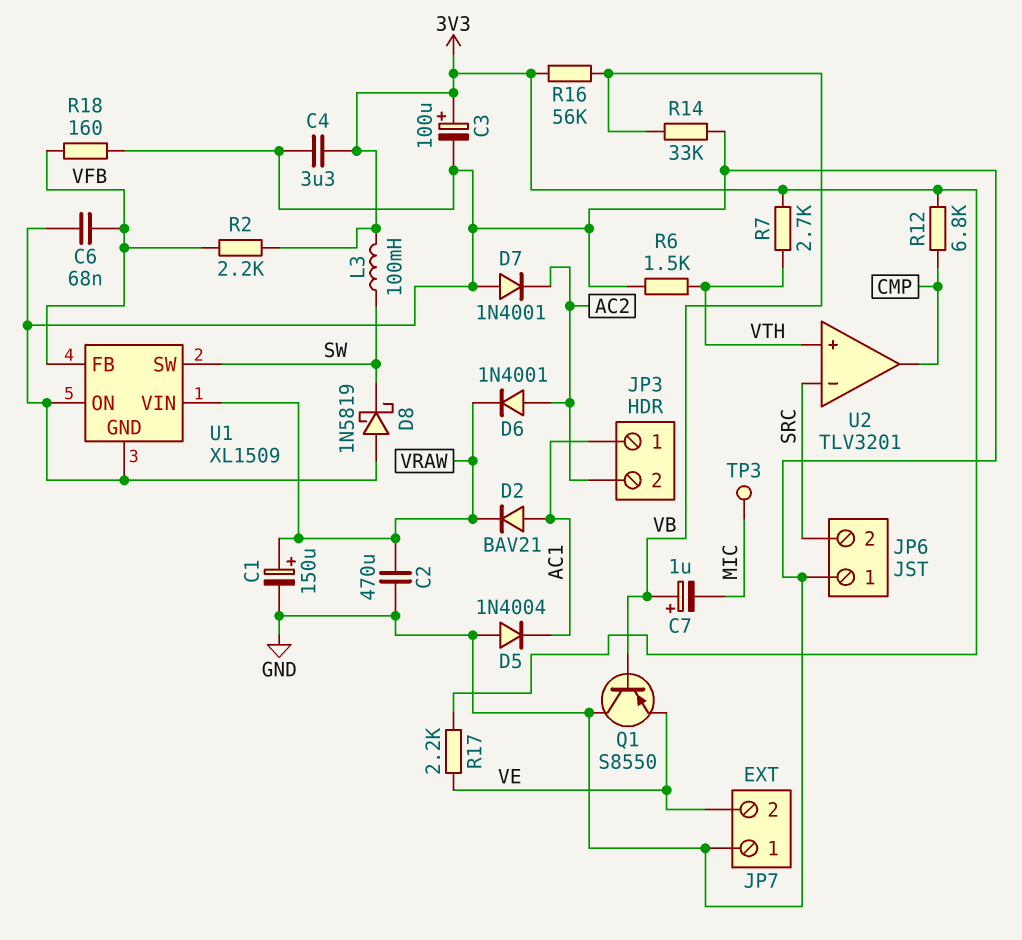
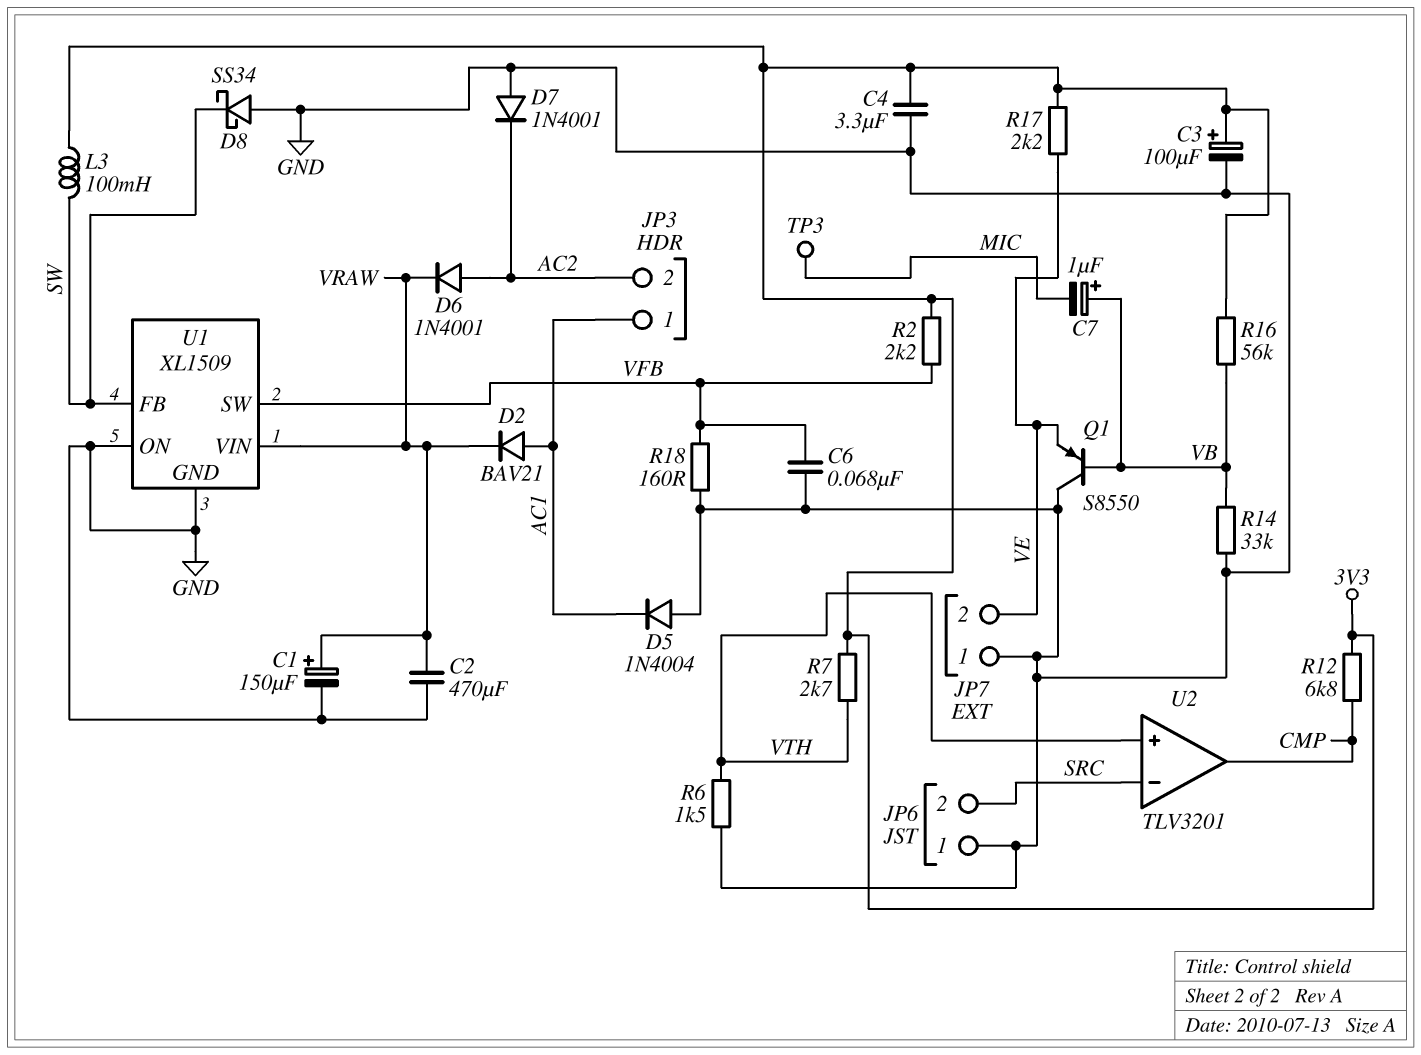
D8: schottky 1N5819 (A GND, K SW) -> schottky SS34 (A GND, K SW)
U1 pin FB: VFB -> SW
U1 pin SW: SW -> VFB

